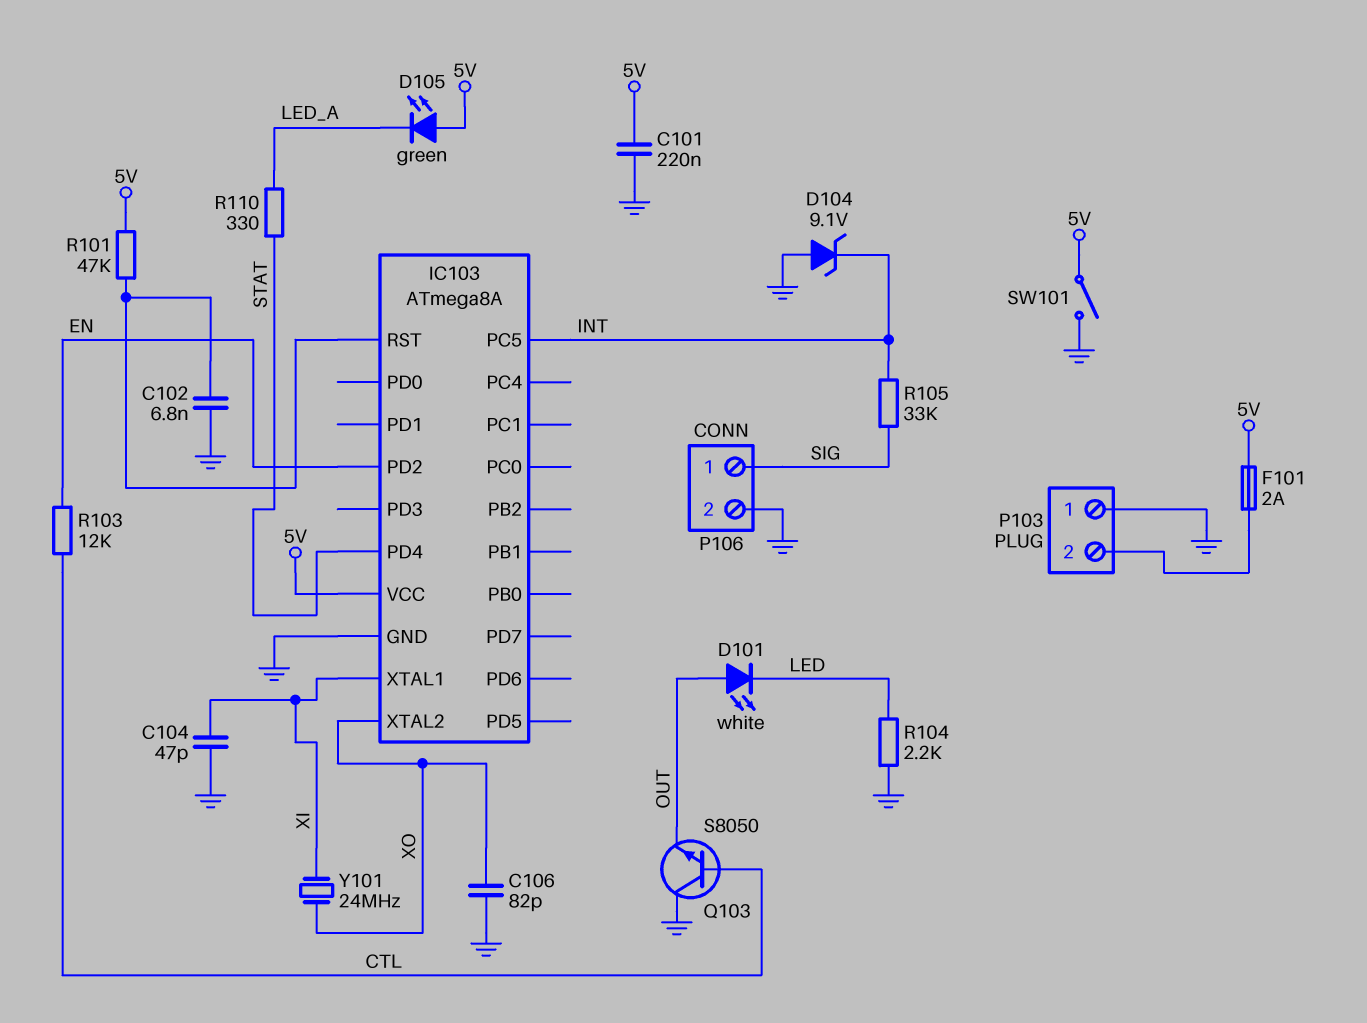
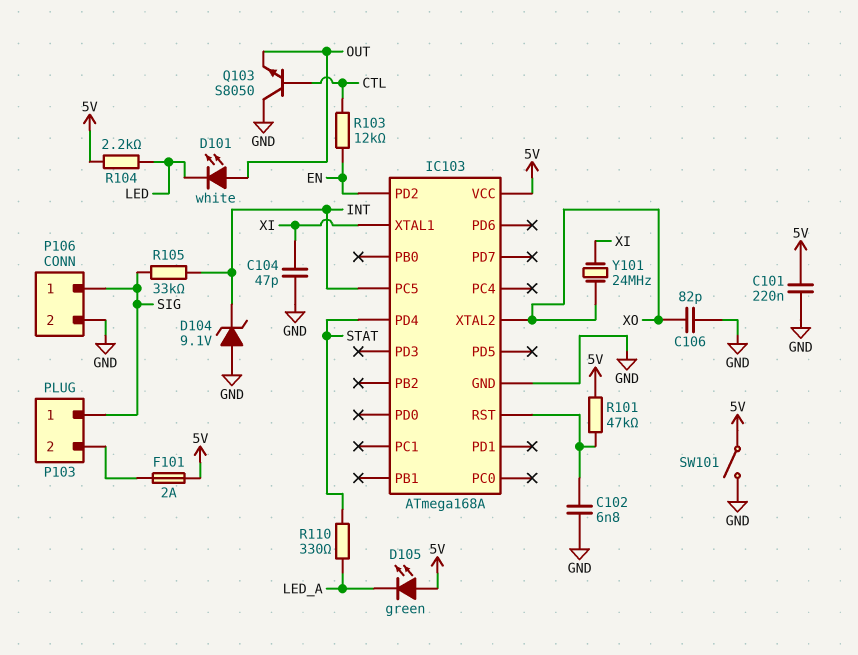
IC103: ATmega8A -> ATmega168A
P103 pin 1: GND -> SIG
R104: 2.2k (GND, LED) -> 2.2k (5V, LED)

